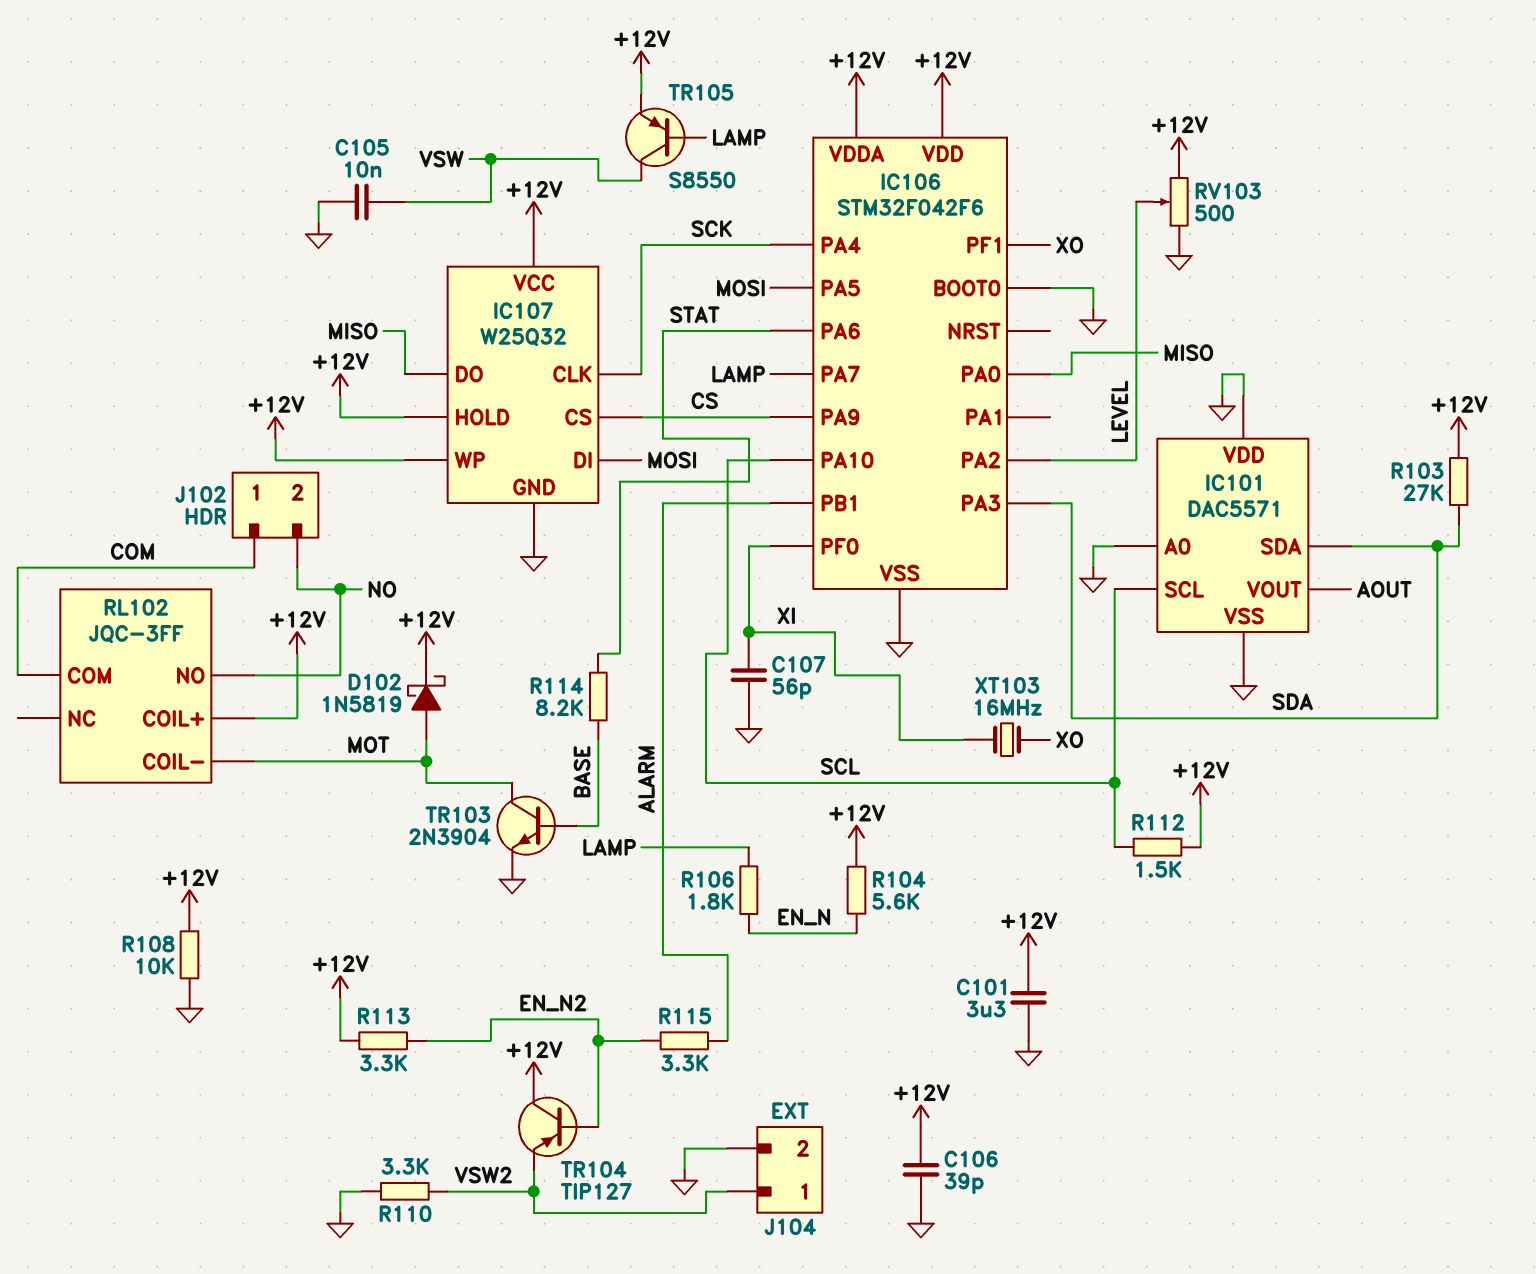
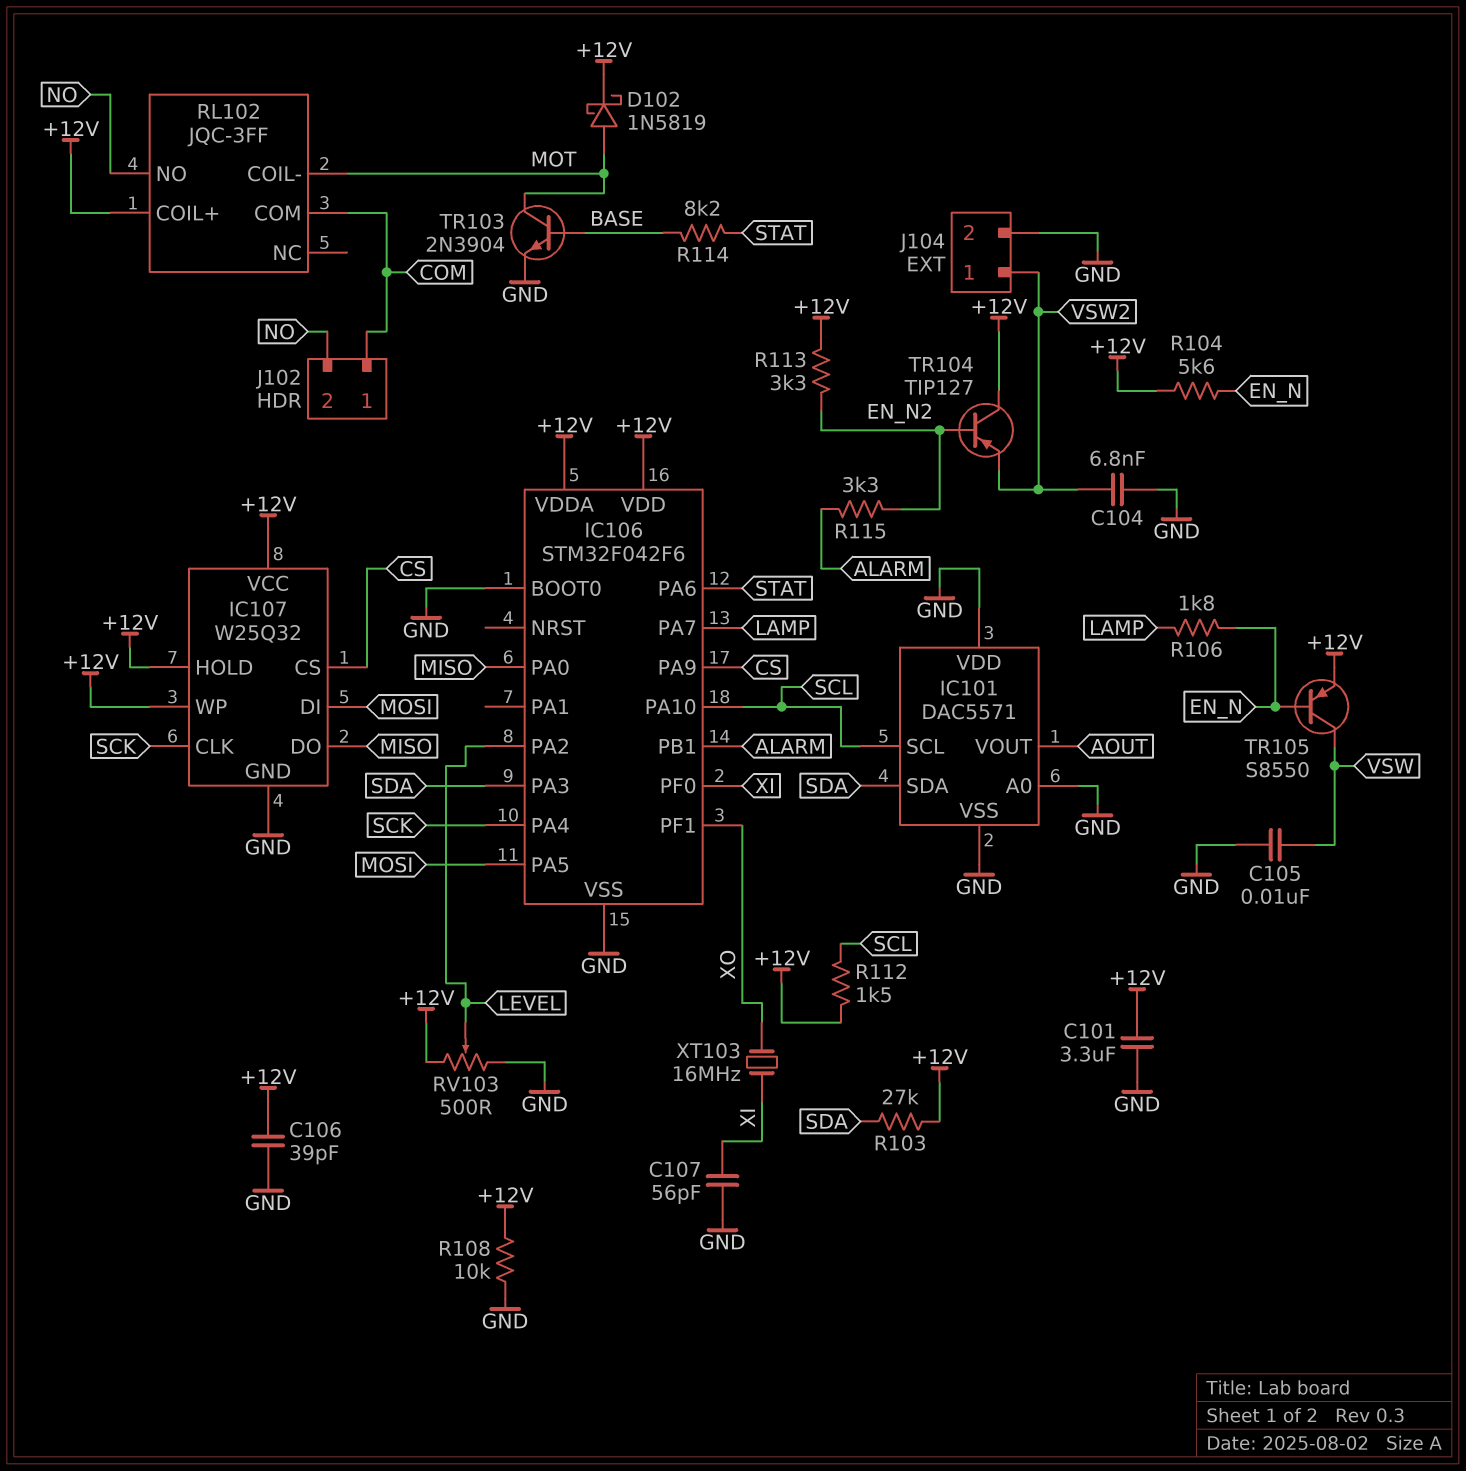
C104: none -> 6.8nF (GND, VSW2)
R110: 3.3k (GND, VSW2) -> none
TR105: PNP S8550 (B LAMP, C VSW, E +12V) -> PNP S8550 (B EN_N, C VSW, E +12V)

